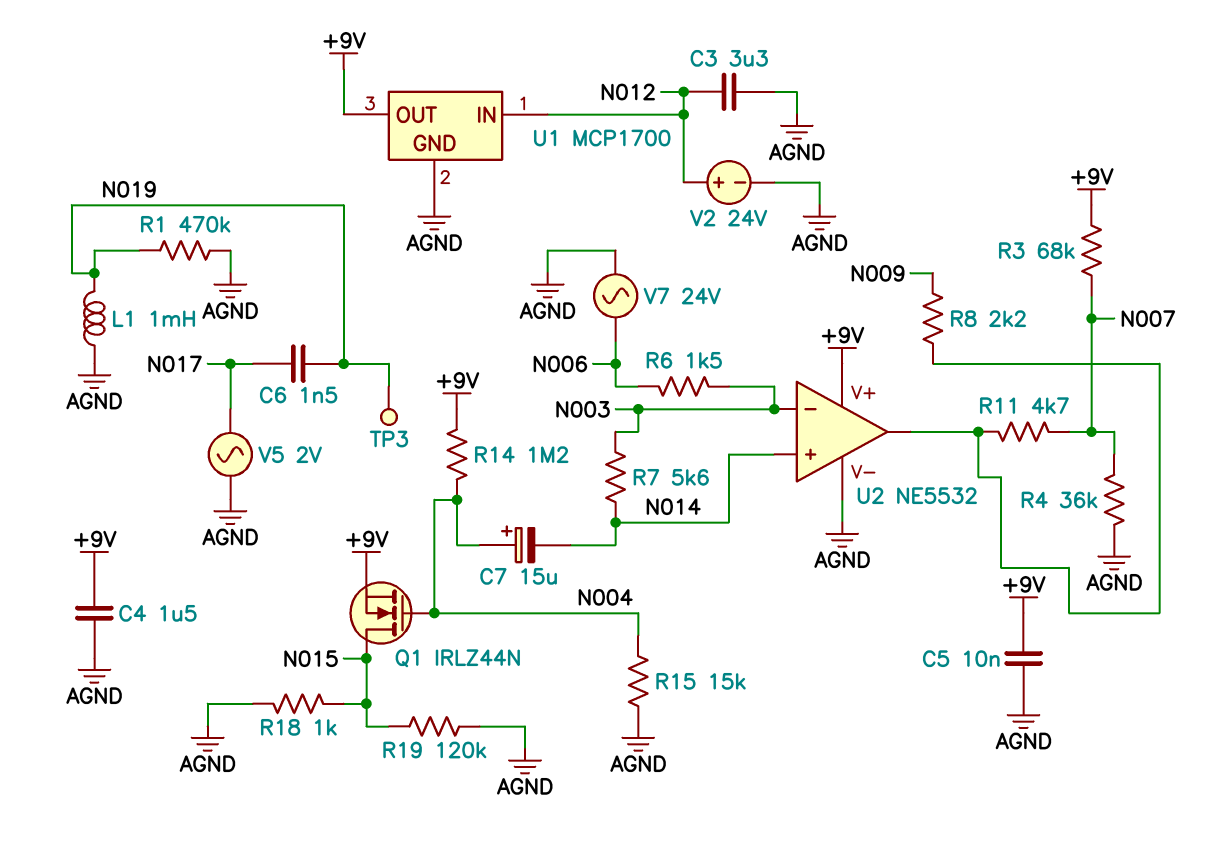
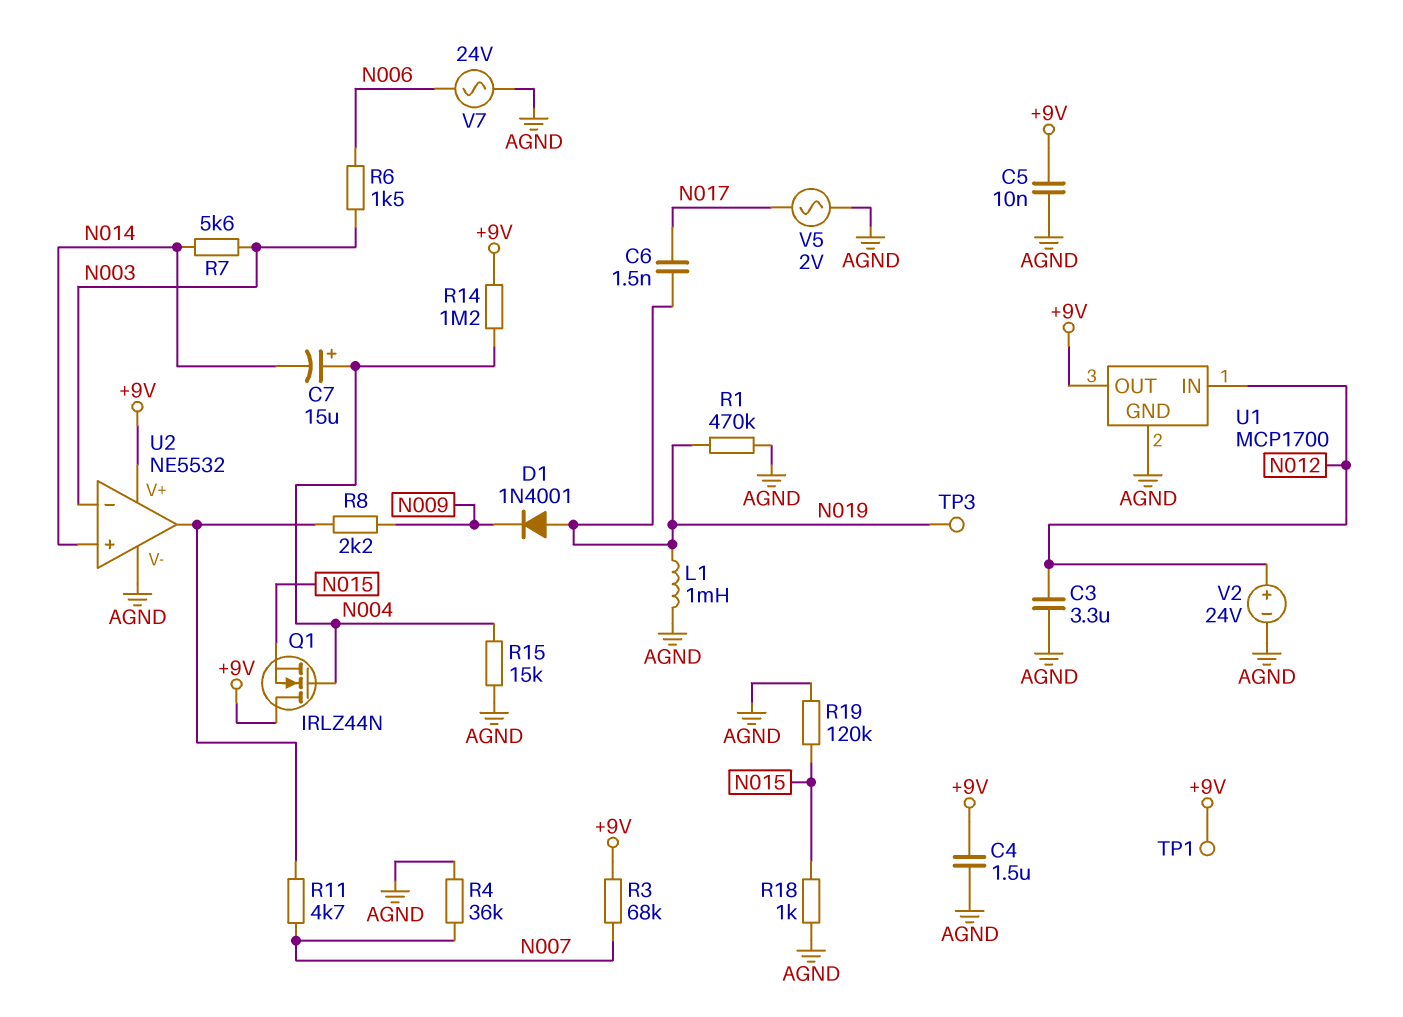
D1: none -> diode 1N4001 (A N019, K N009)
Q1: NMOS IRLZ44N (G N004, D N015, S +9V) -> NMOS IRLZ44N (G N004, D +9V, S N015)
TP1: none -> test point (+9V)

